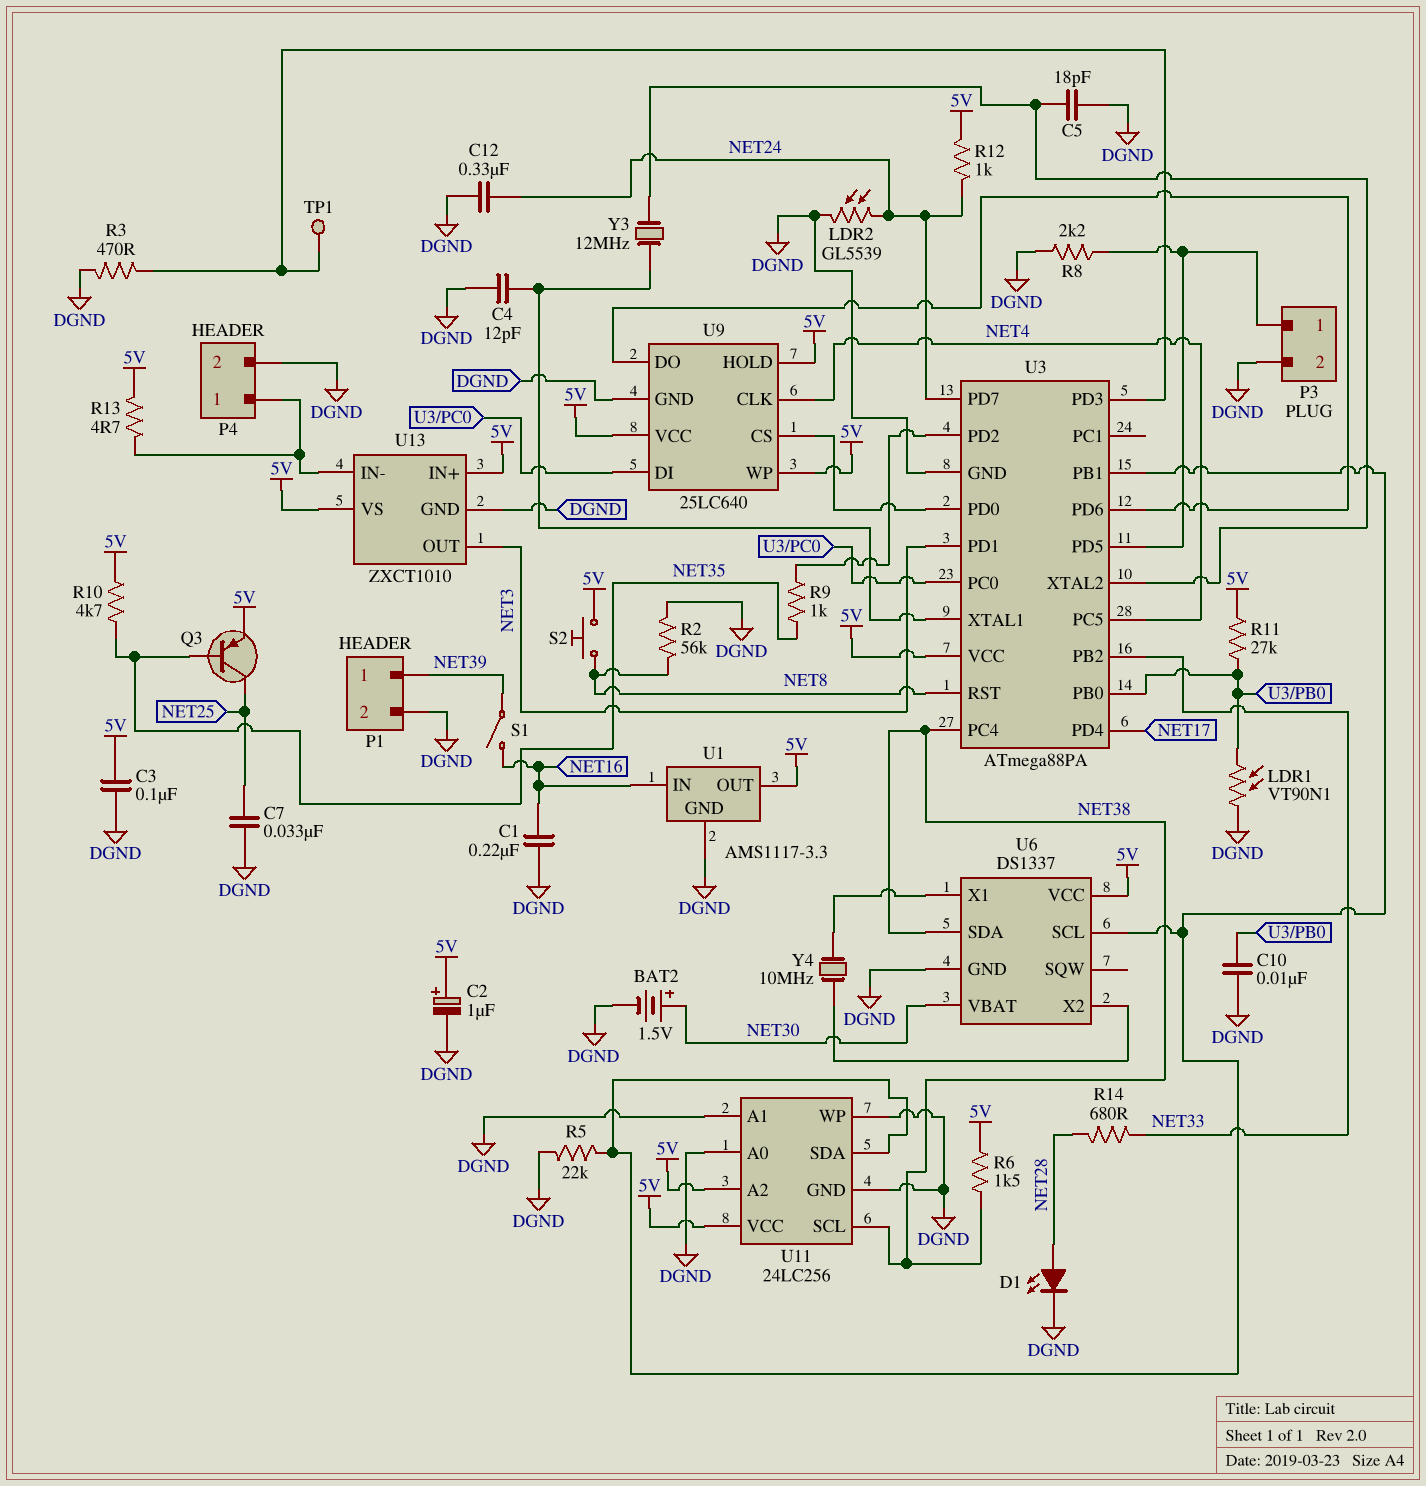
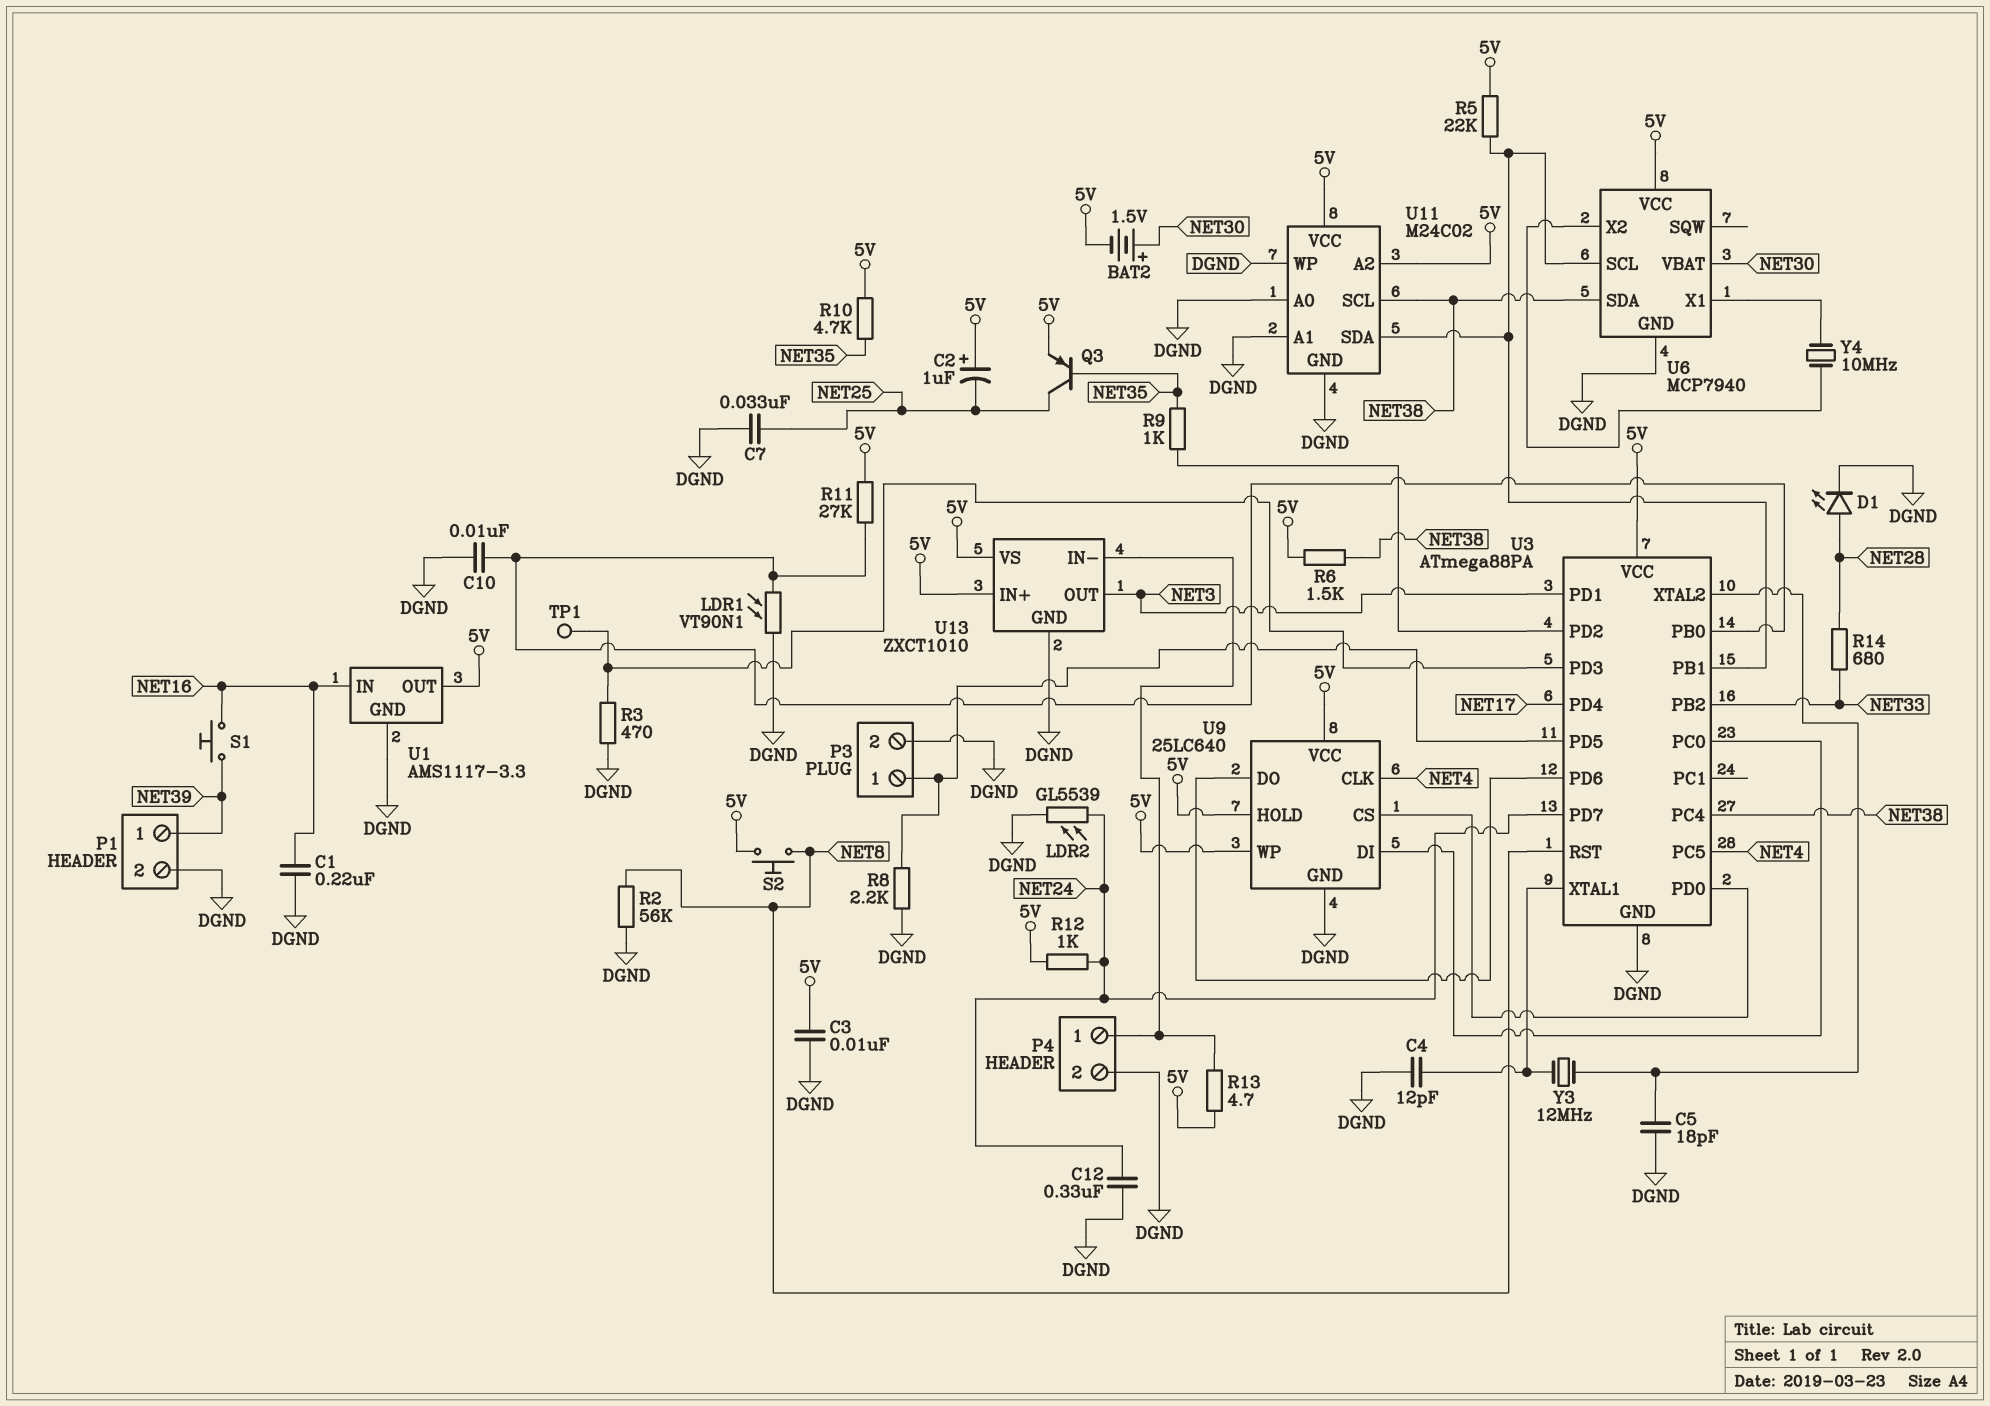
BAT2: 1.5V (plus NET30, minus DGND) -> 1.5V (plus NET30, minus 5V)
C2: 1uF (plus 5V, minus DGND) -> 1uF (plus 5V, minus NET25)
C3: 100nF (5V, DGND) -> 10nF (5V, DGND)
R5: 22k (DGND, U3/PB1) -> 22k (5V, U3/PB1)
S1: switch (NET16, NET39) -> button (NET16, NET39)
U6: DS1337 -> MCP7940
U11: 24LC256 -> M24C02

